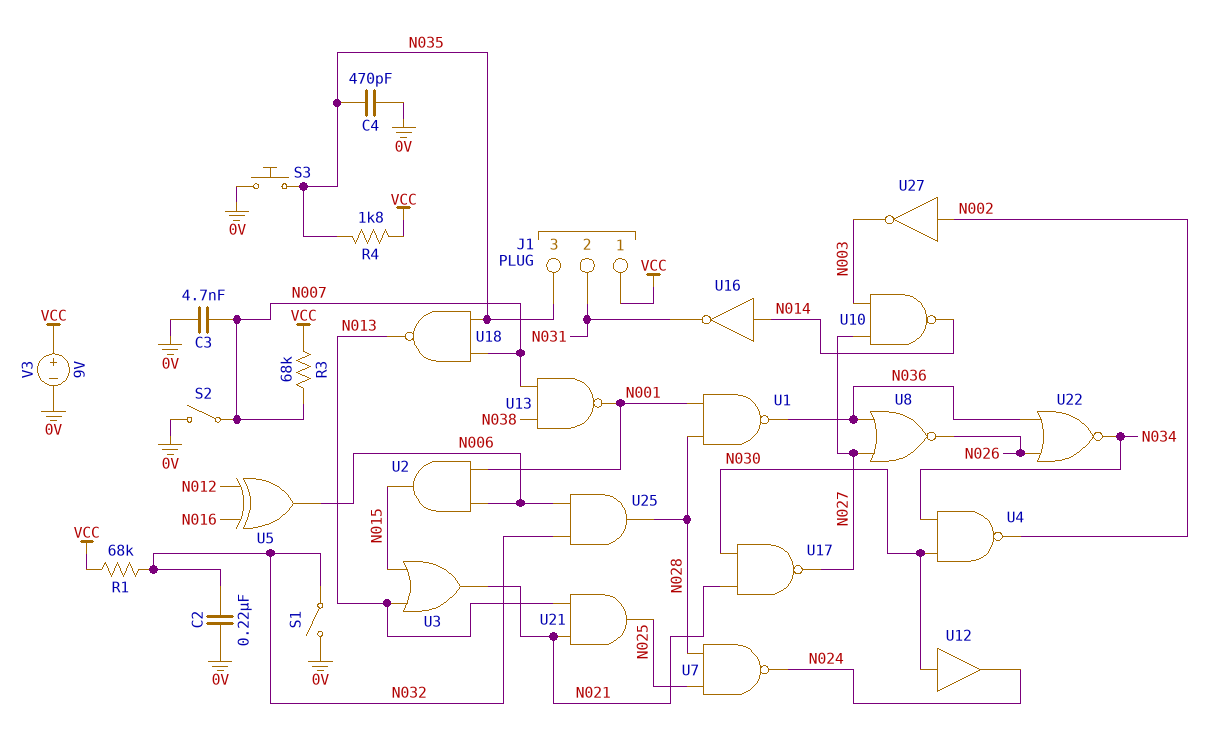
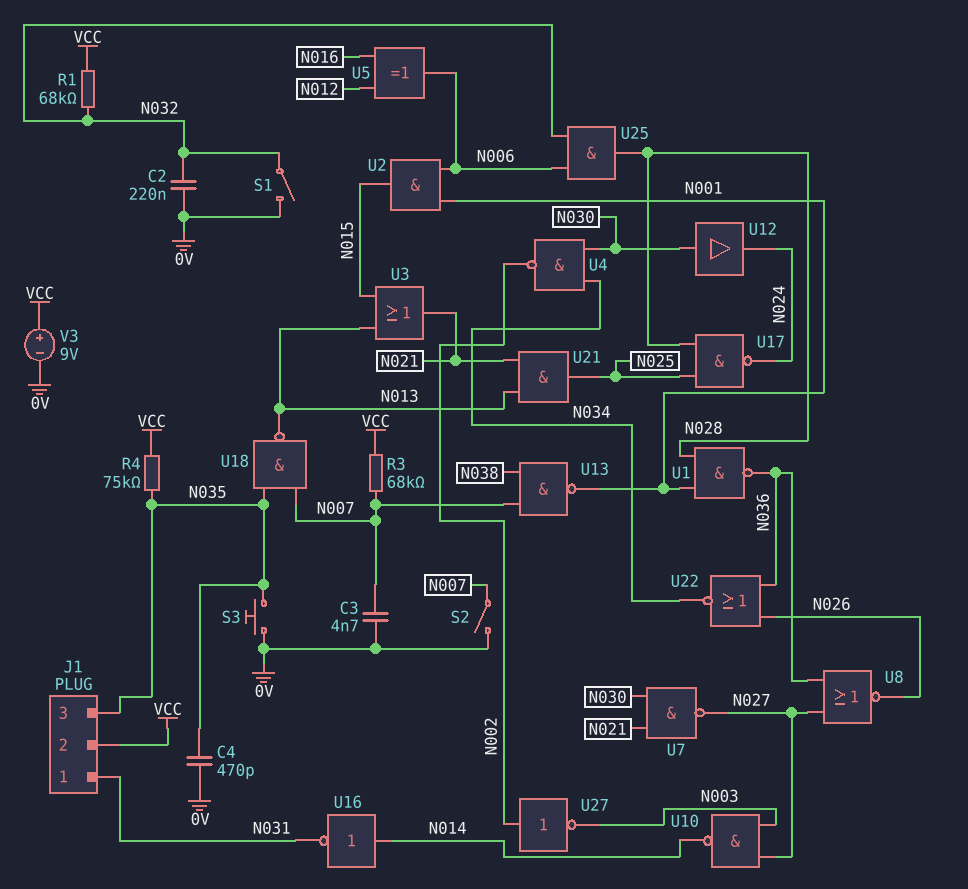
J1 pin 1: VCC -> N031
J1 pin 2: N031 -> VCC
R4: 1.8k (N035, VCC) -> 75k (N035, VCC)
U7: NAND (in N025, in N028, out N024) -> NAND (in N021, in N030, out N027)
U17: NAND (in N021, in N030, out N027) -> NAND (in N025, in N028, out N024)

